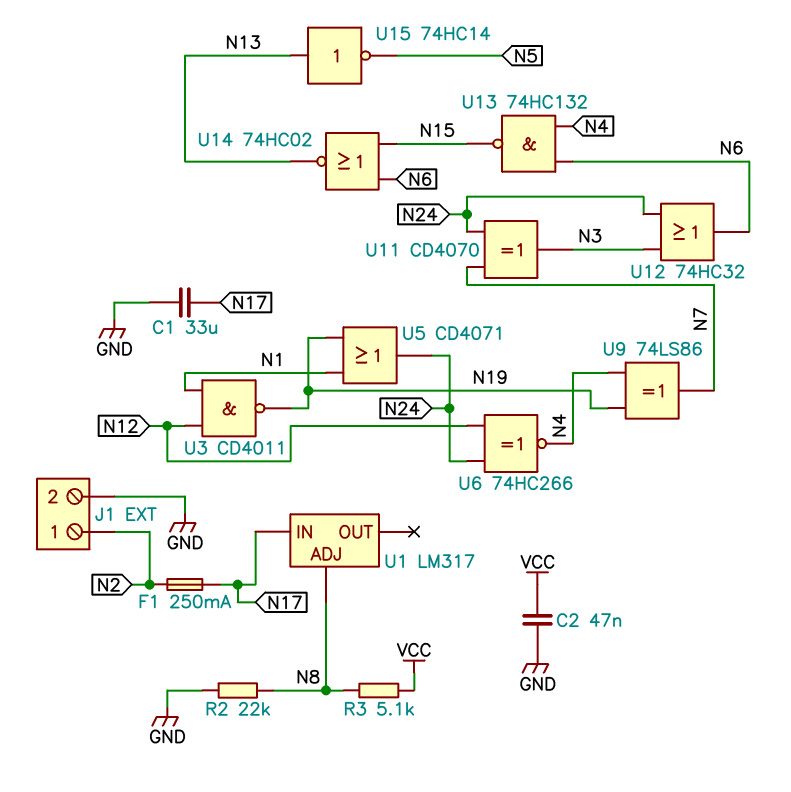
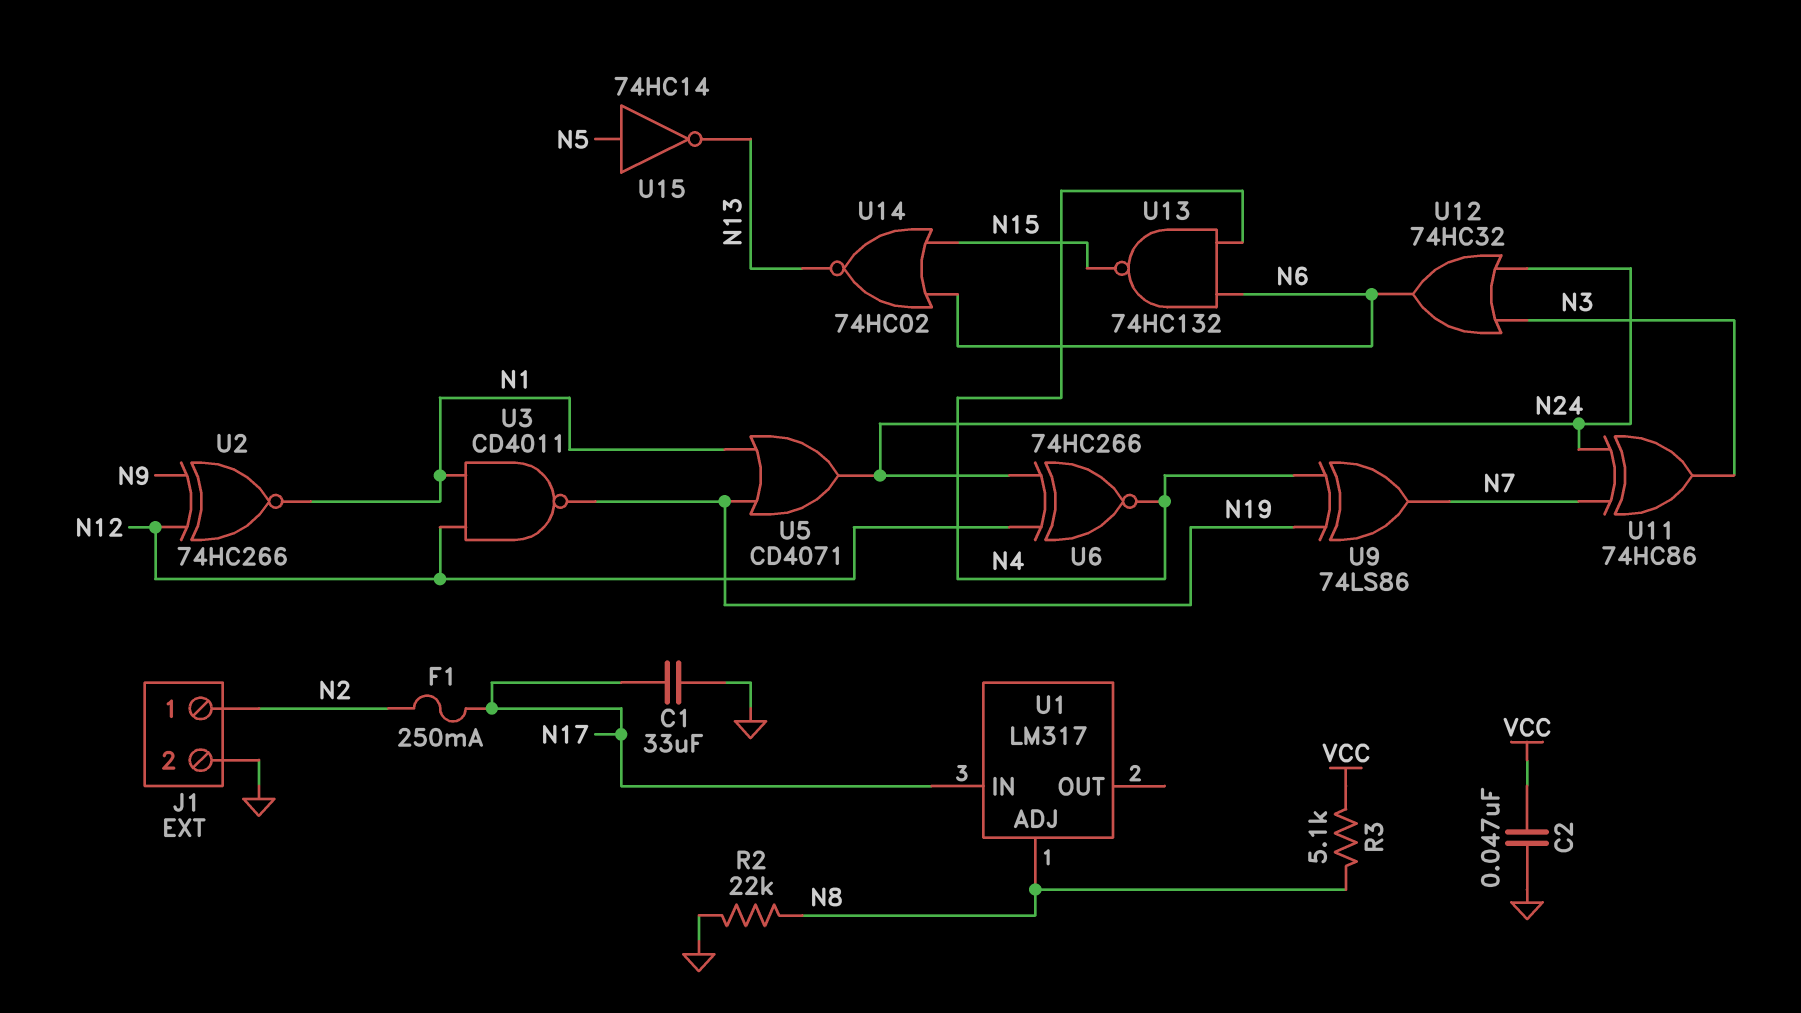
U2: none -> XNOR 74HC266 (in N9, in N12, out N1)
U11: XOR CD4070 (in N7, in N24, out N3) -> XOR 74HC86 (in N7, in N24, out N3)
U15: NOT 74HC14 (in N13, out N5) -> NOT 74HC14 (in N5, out N13)

